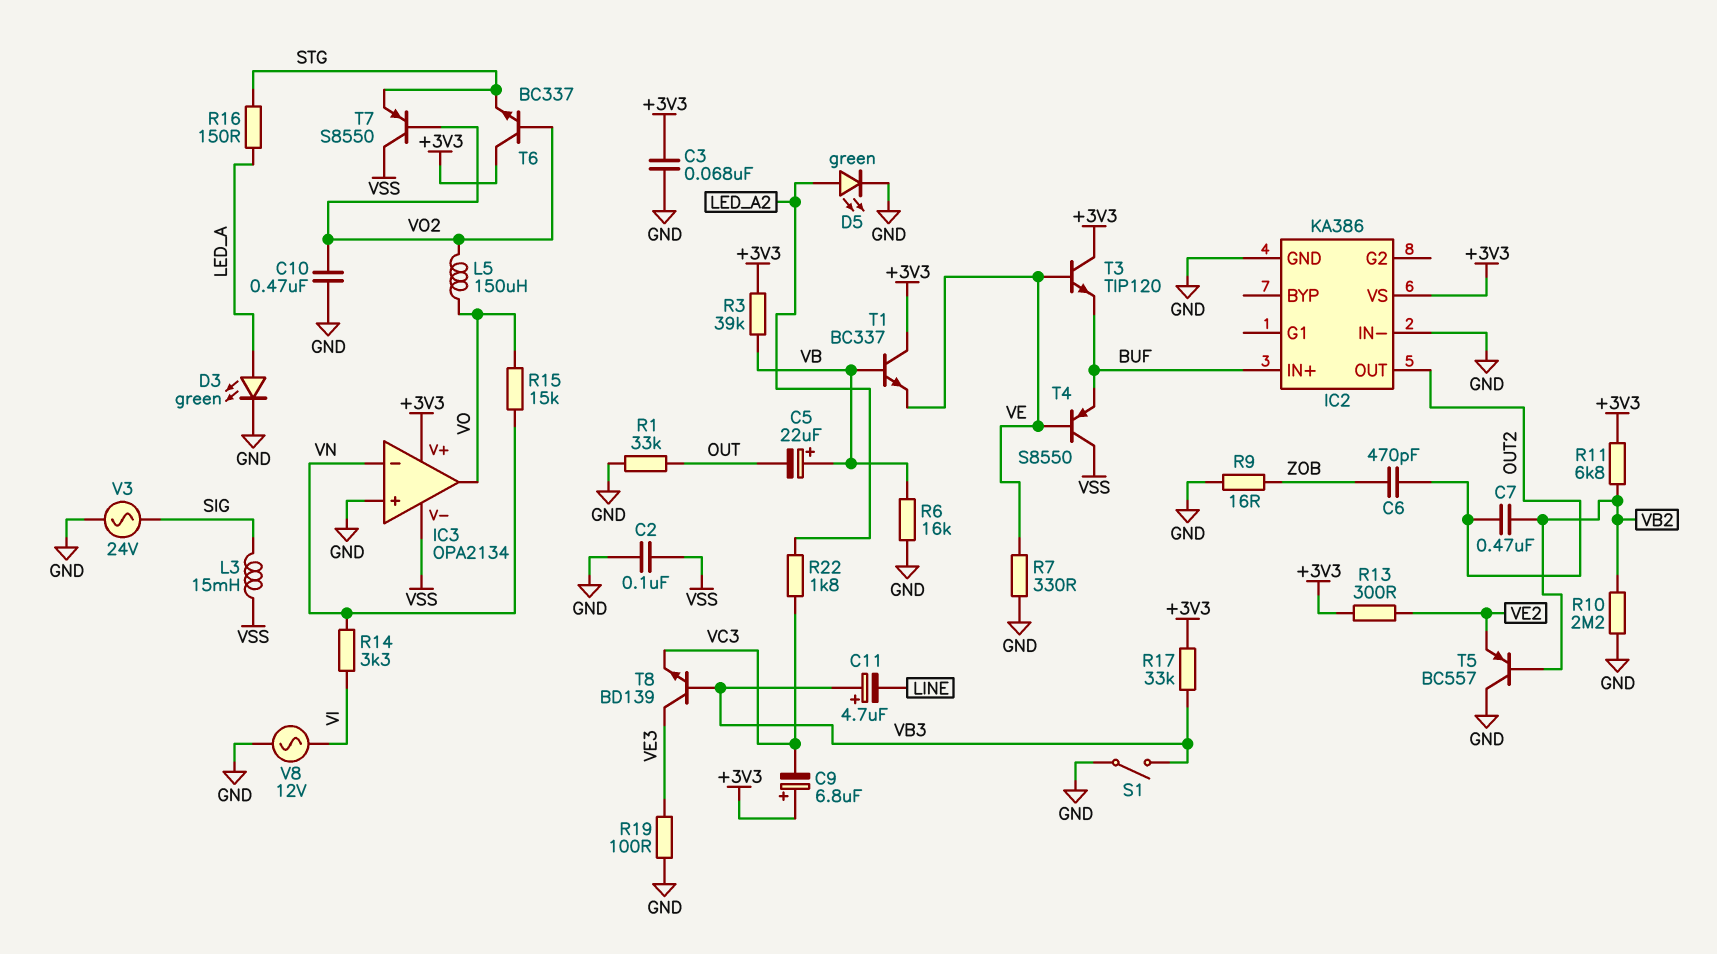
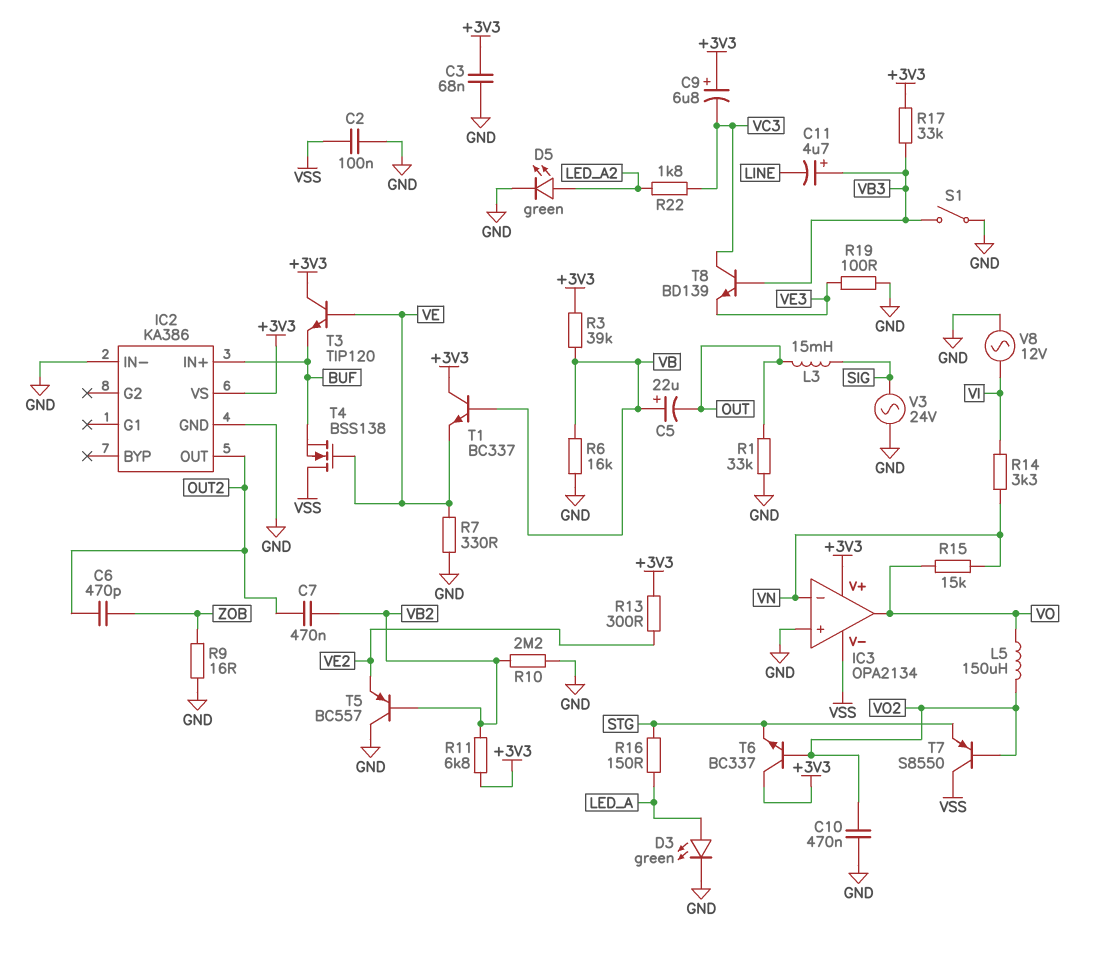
L3: 15mH (SIG, VSS) -> 15mH (OUT, SIG)
T4: PNP S8550 (B VE, C VSS, E BUF) -> NMOS BSS138 (G VE, D VSS, S BUF)
T8: NPN BD139 (B VB3, C VE3, E VC3) -> NPN BD139 (B VB3, C VC3, E VE3)

